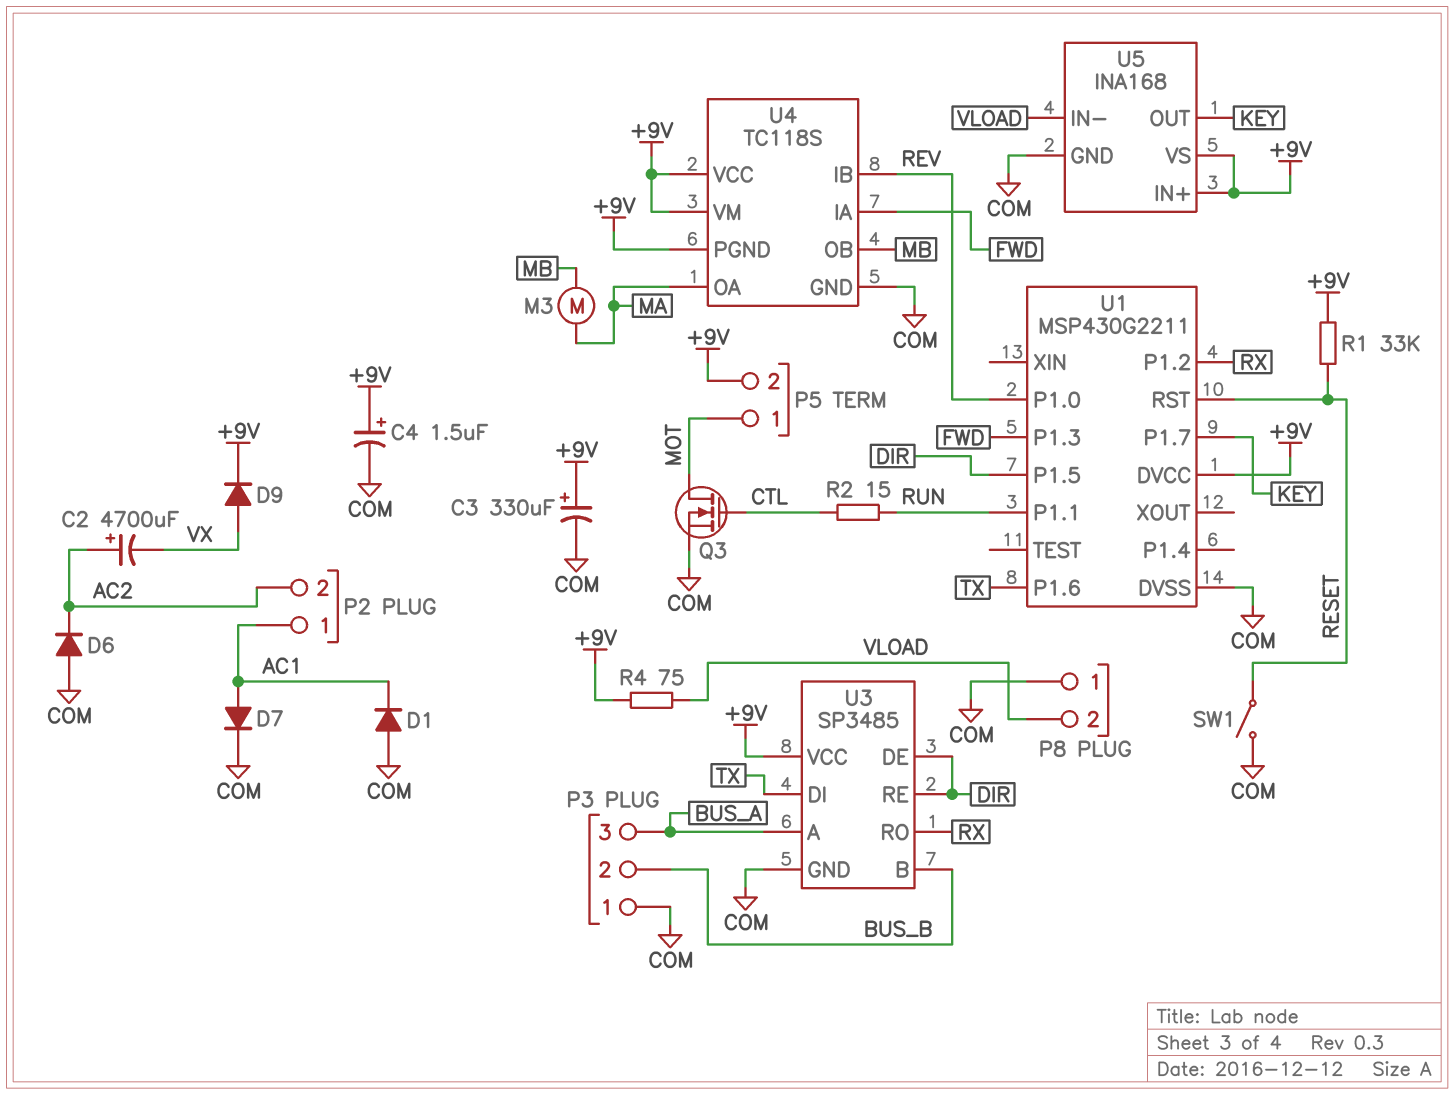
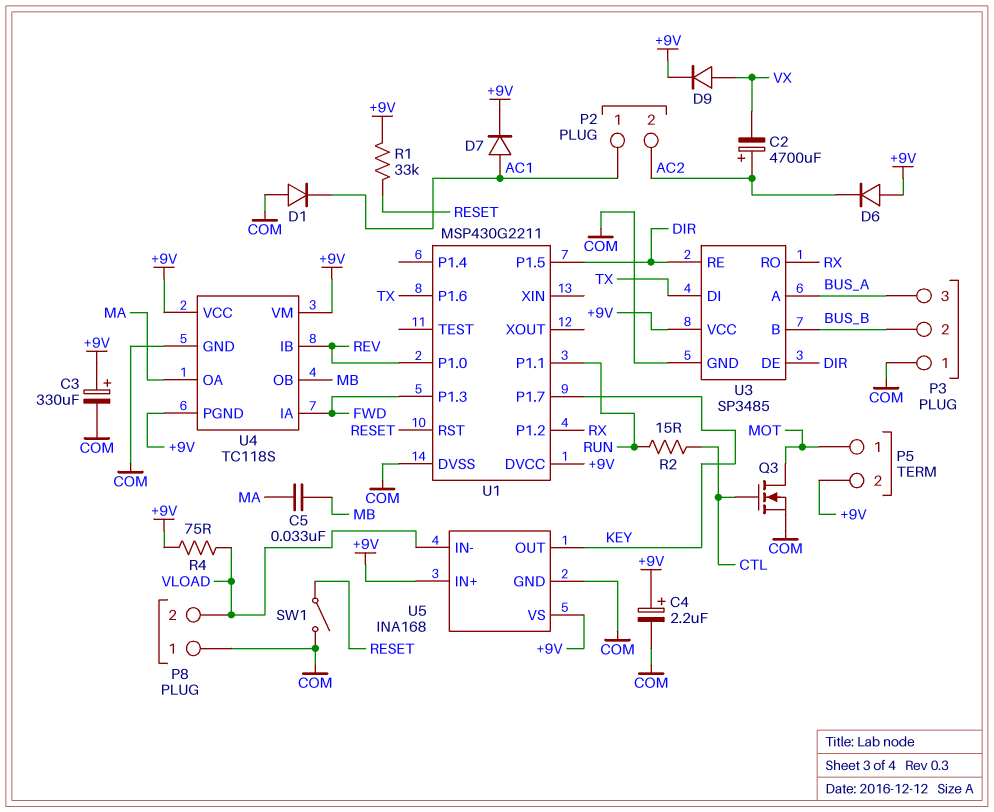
C4: 1.5uF (plus +9V, minus COM) -> 2.2uF (plus +9V, minus COM)
C5: none -> 33nF (MA, MB)
D6: diode (A COM, K AC2) -> diode (A +9V, K AC2)
D7: diode (A AC1, K COM) -> diode (A AC1, K +9V)
M3: motor (MA, MB) -> none

